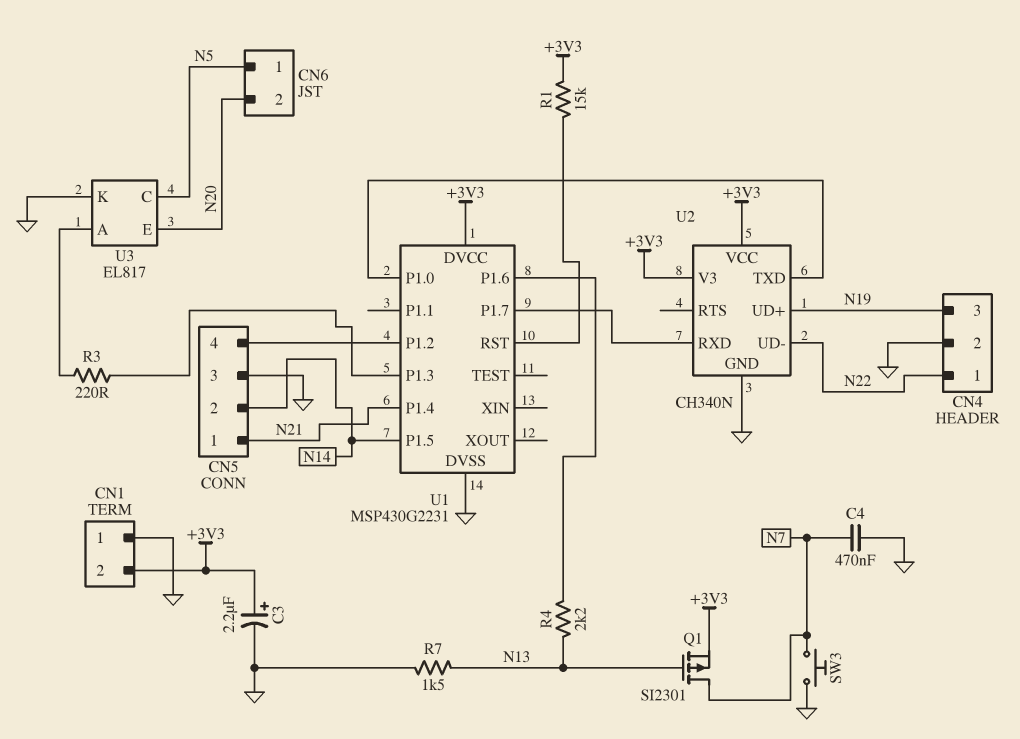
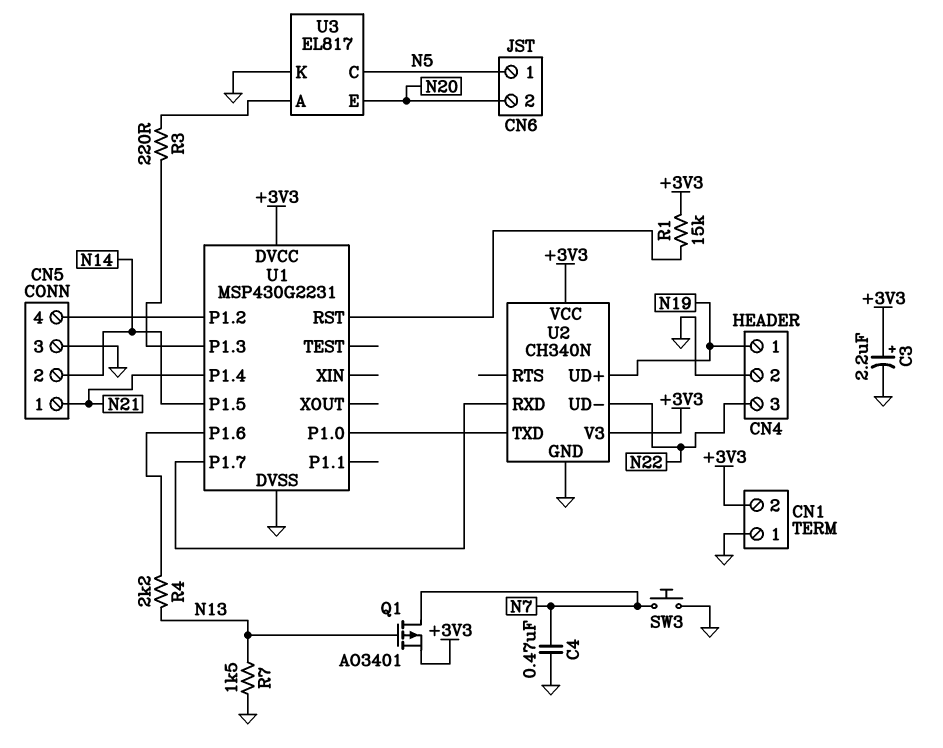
CN4 pin 1: N22 -> N19
CN4 pin 3: N19 -> N22
Q1: PMOS SI2301 (G N13, D N7, S +3V3) -> PMOS AO3401 (G N13, D N7, S +3V3)

